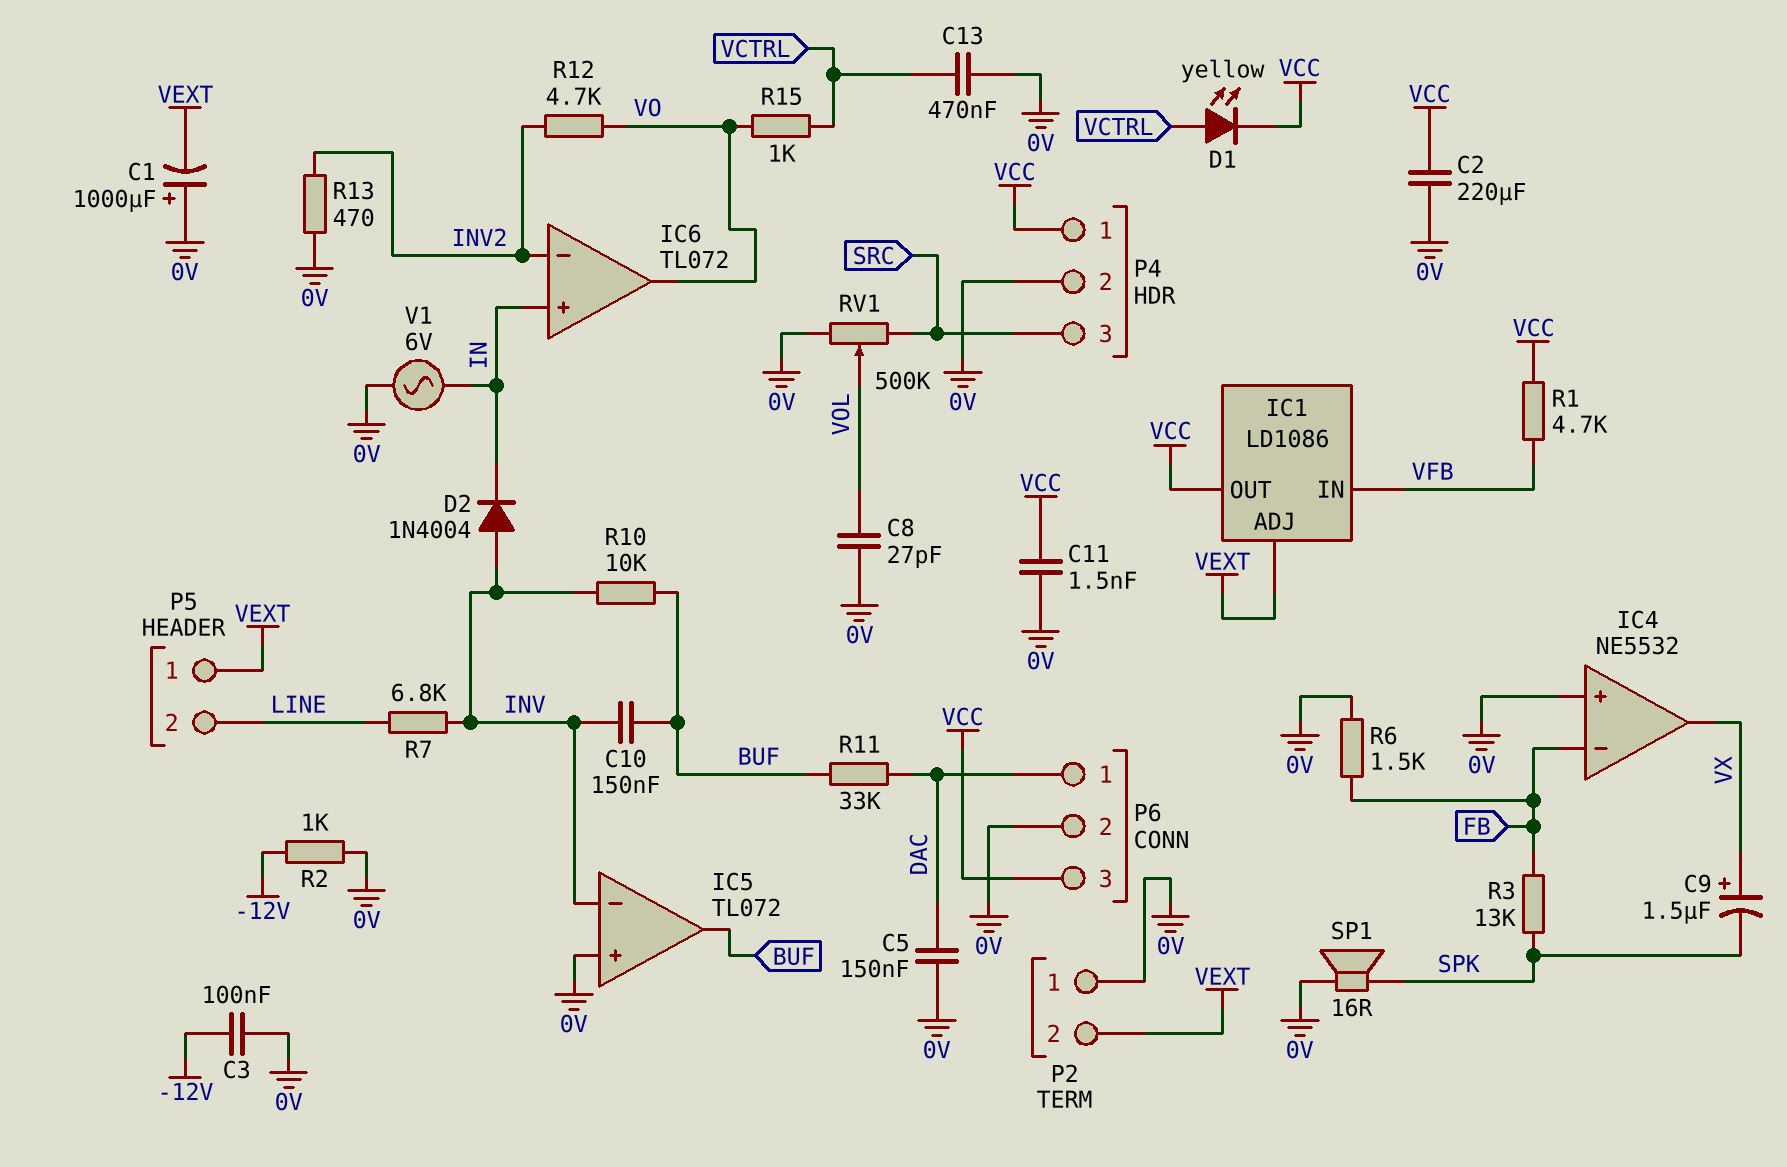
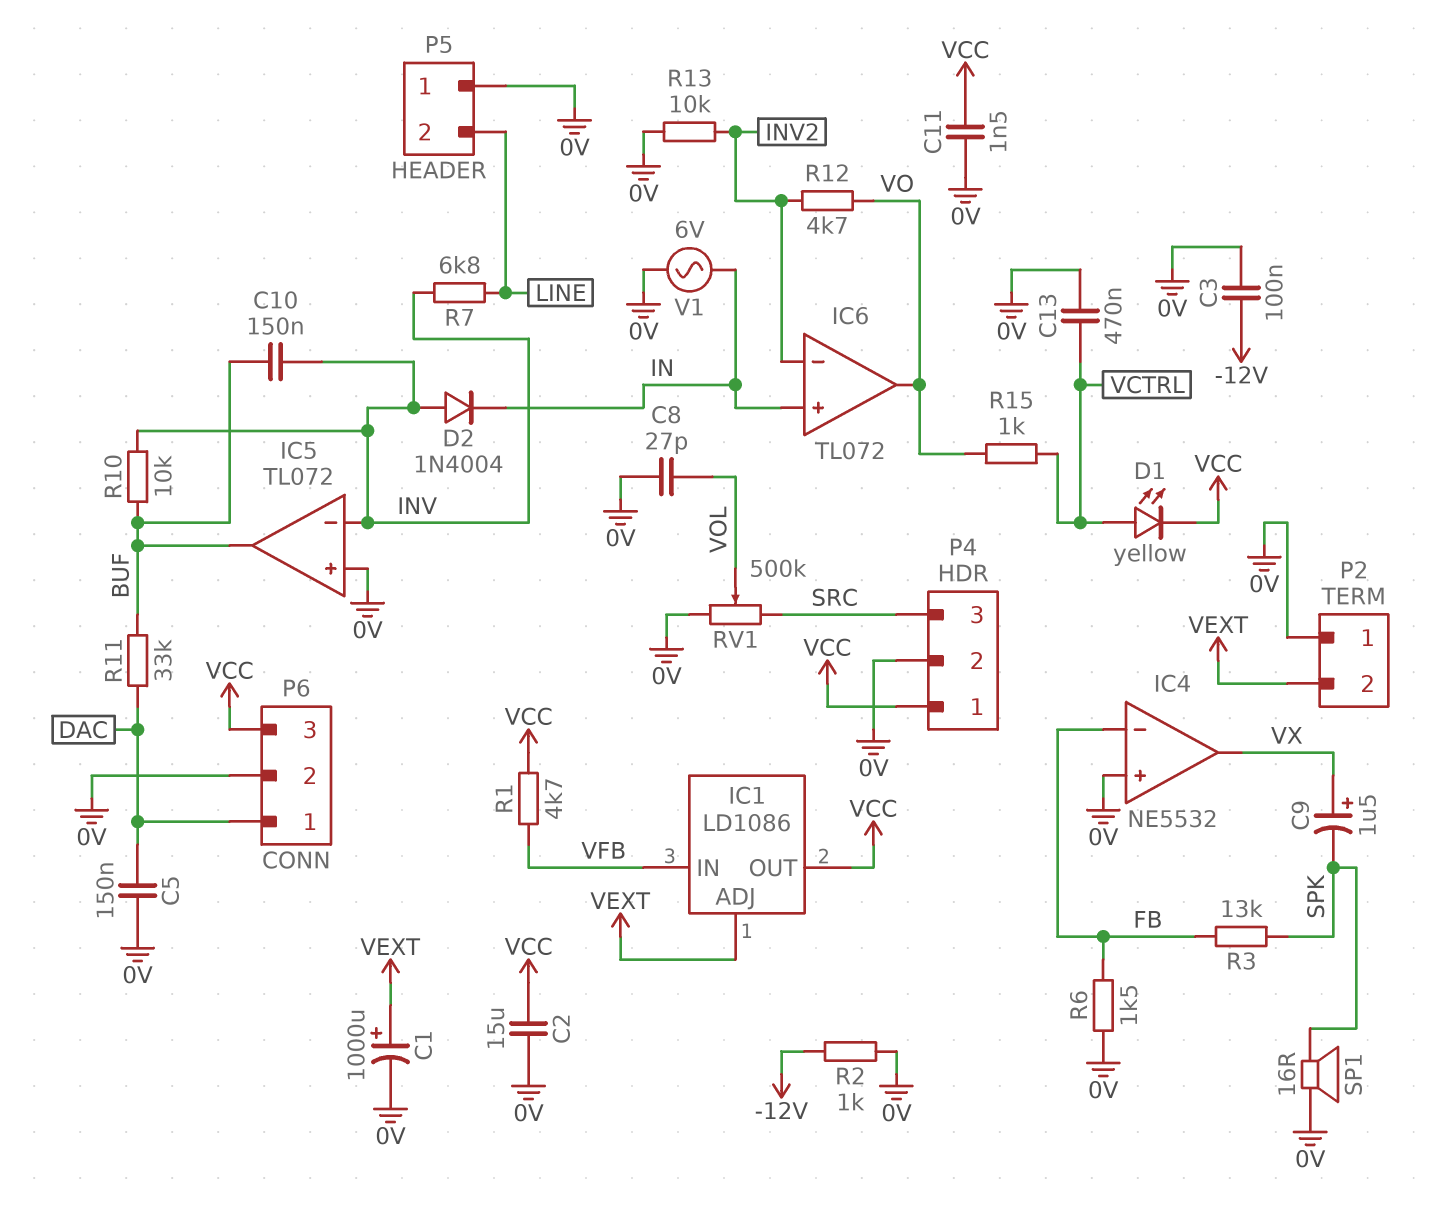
C1: 1000uF (plus 0V, minus VEXT) -> 1000uF (plus VEXT, minus 0V)
C2: 220uF (0V, VCC) -> 15uF (0V, VCC)
P5 pin 1: VEXT -> 0V
R13: 470 (0V, INV2) -> 10k (0V, INV2)

